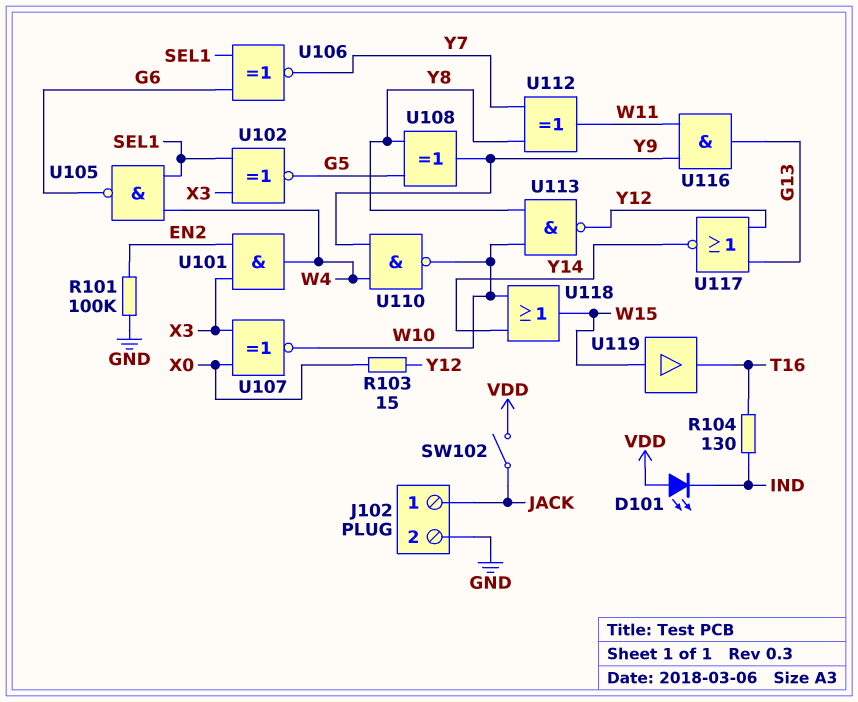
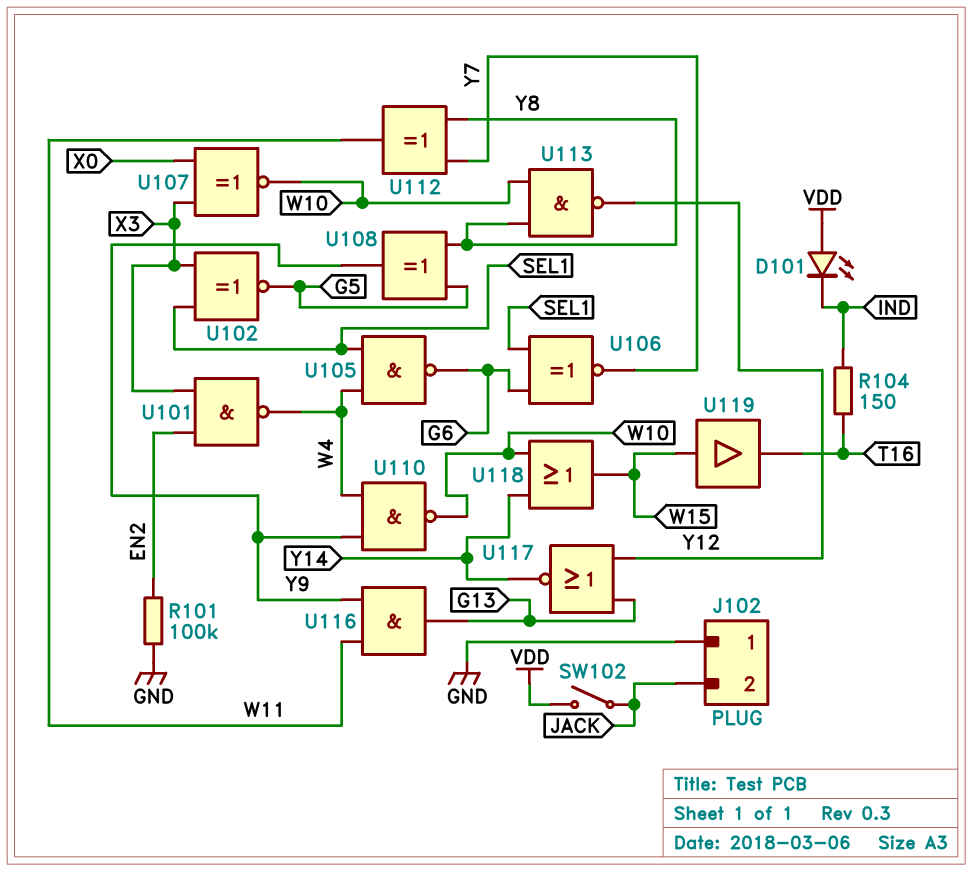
J102 pin 1: JACK -> GND
J102 pin 2: GND -> JACK
R103: 15 (X0, Y12) -> none
R104: 130 (IND, T16) -> 150 (IND, T16)
U101: AND (in EN2, in X3, out W4) -> NAND (in EN2, in X3, out W4)

